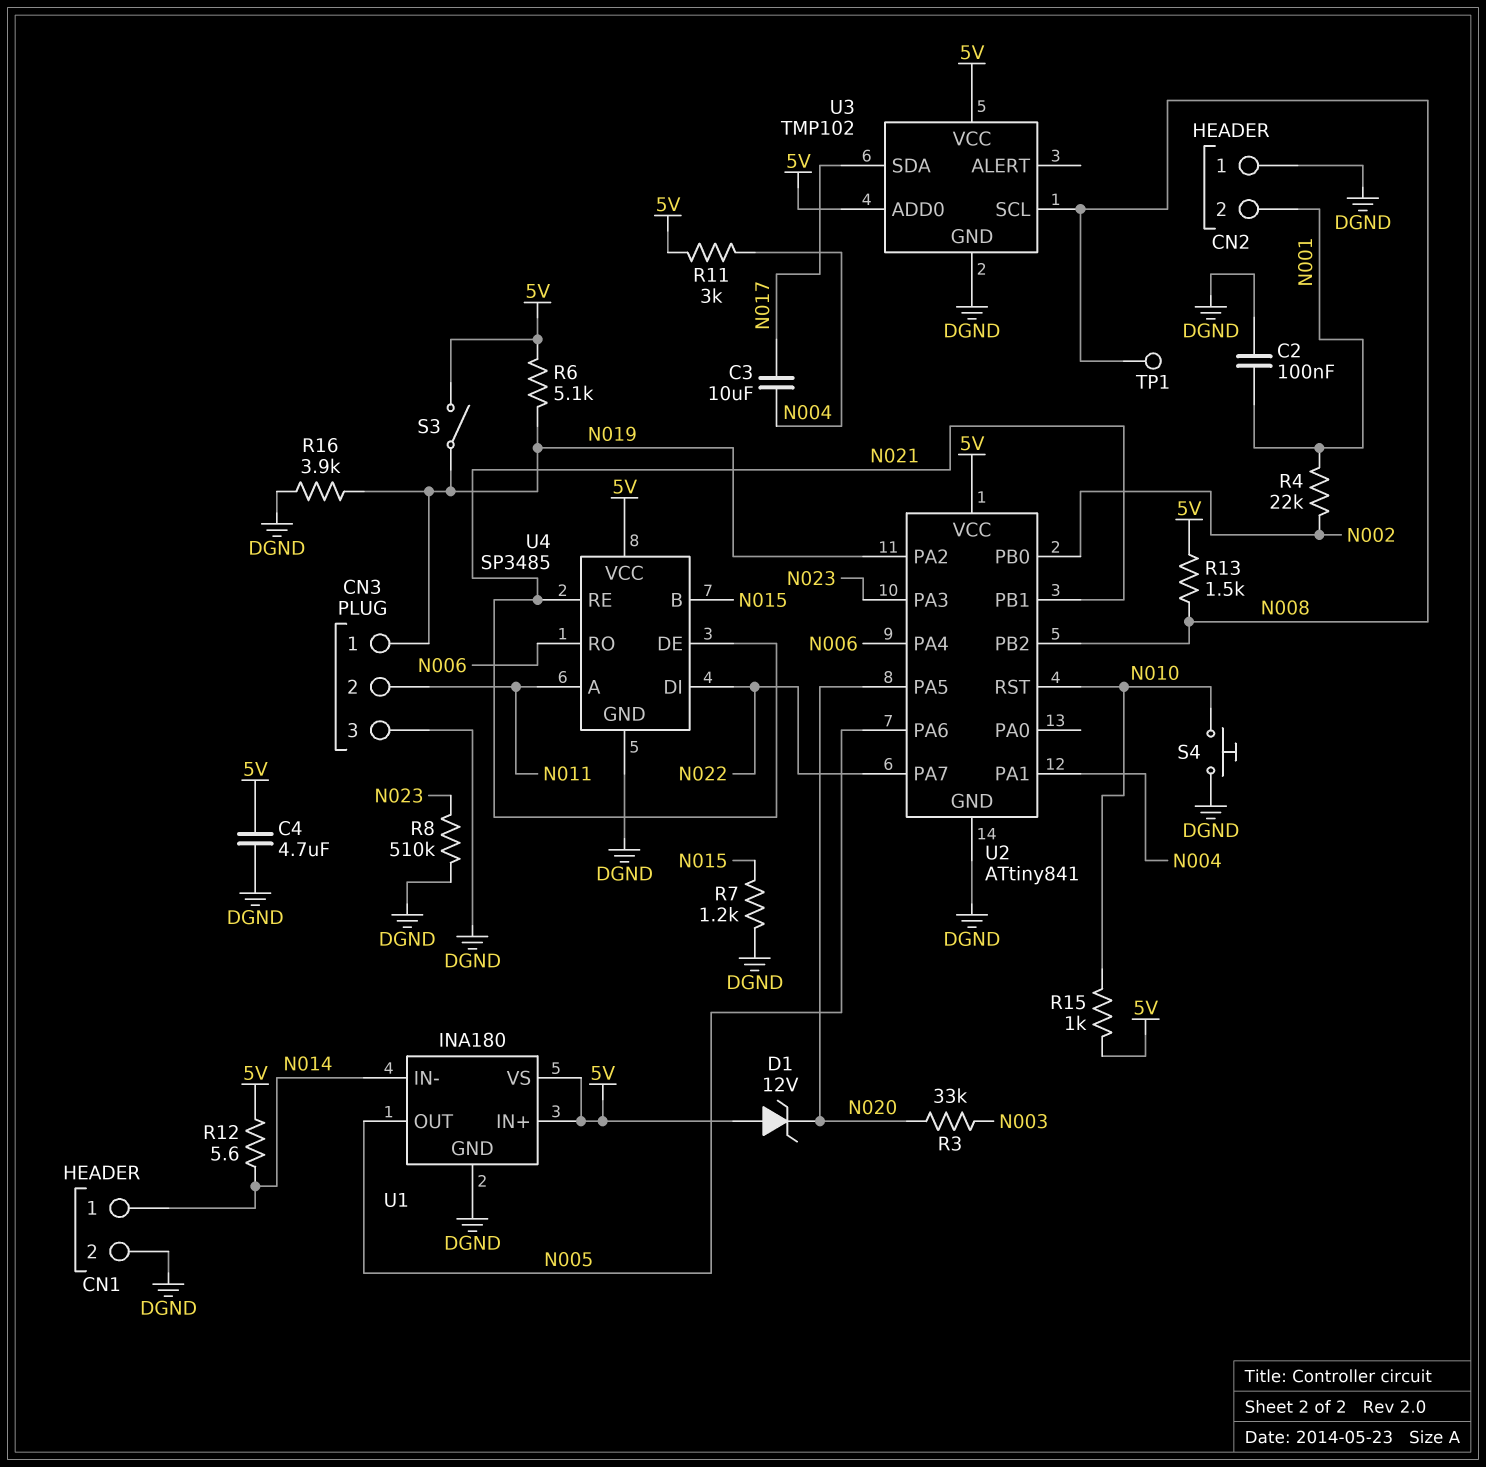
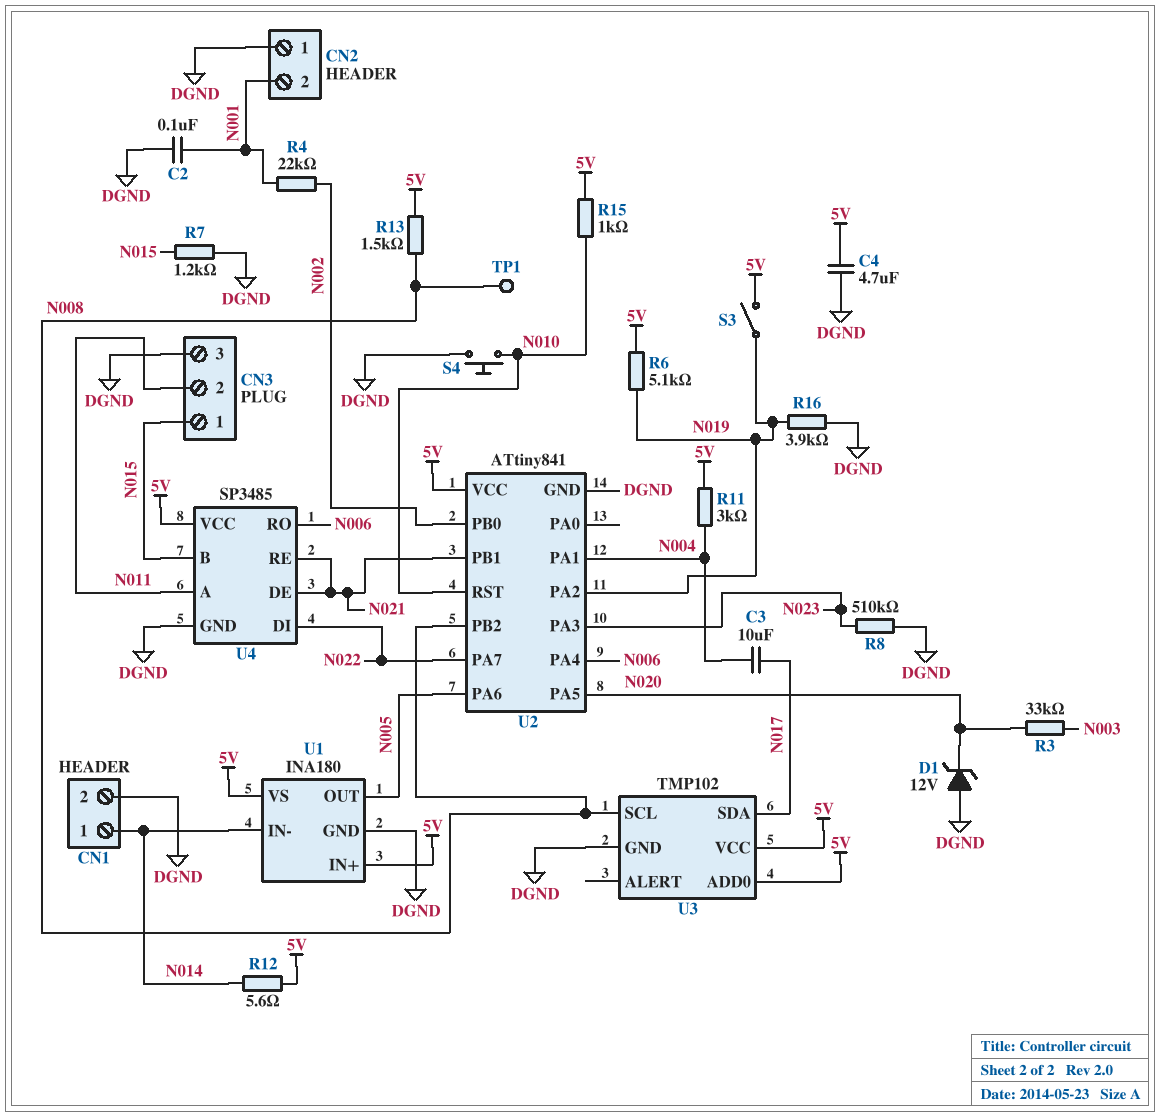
CN3 pin 1: N019 -> N015
D1: zener 12V (A 5V, K N020) -> zener 12V (A DGND, K N020)

